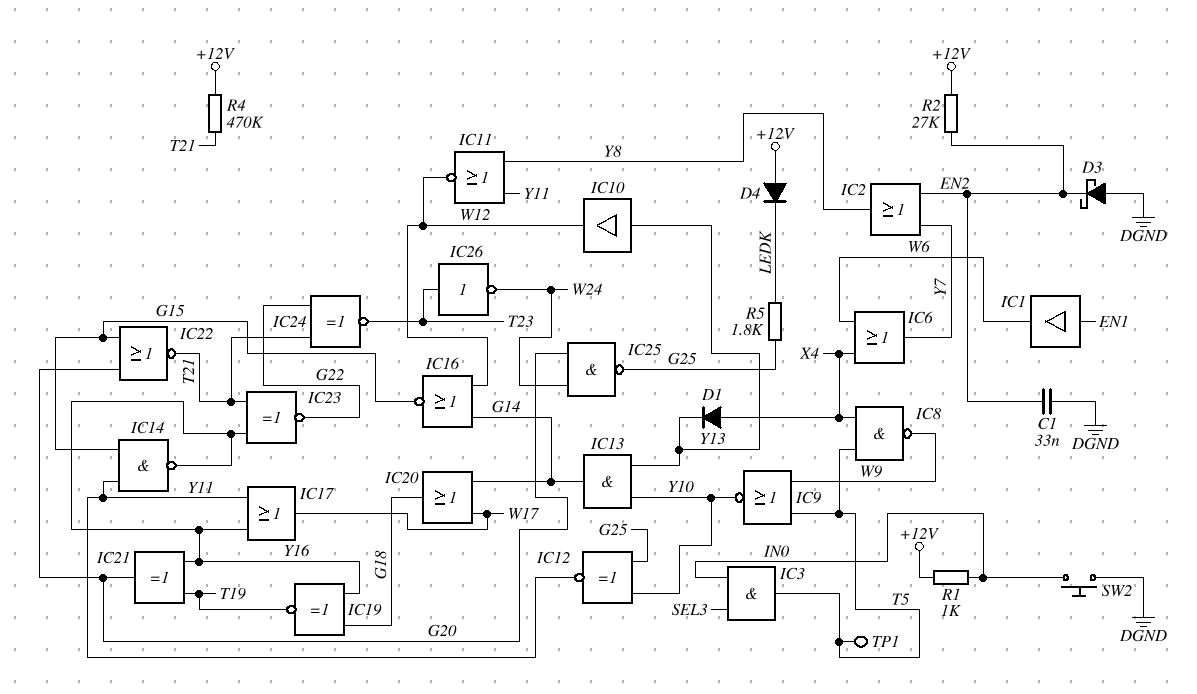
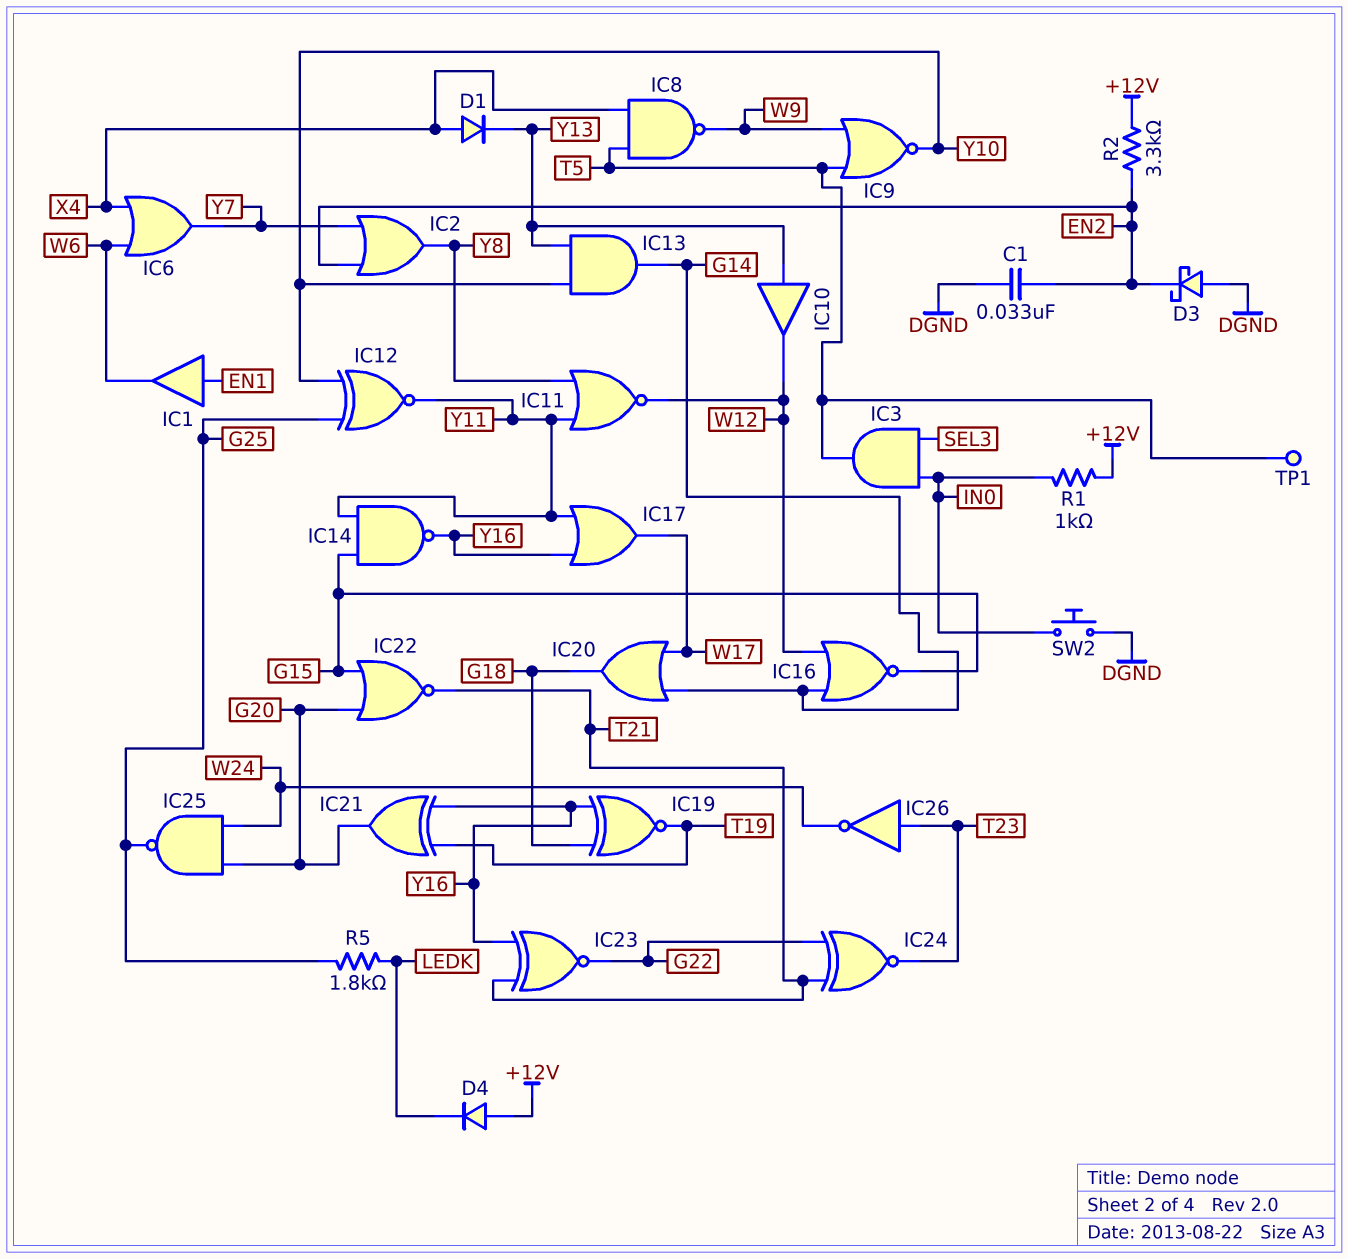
R2: 27k (+12V, EN2) -> 3.3k (+12V, EN2)
R4: 470k (+12V, T21) -> none

